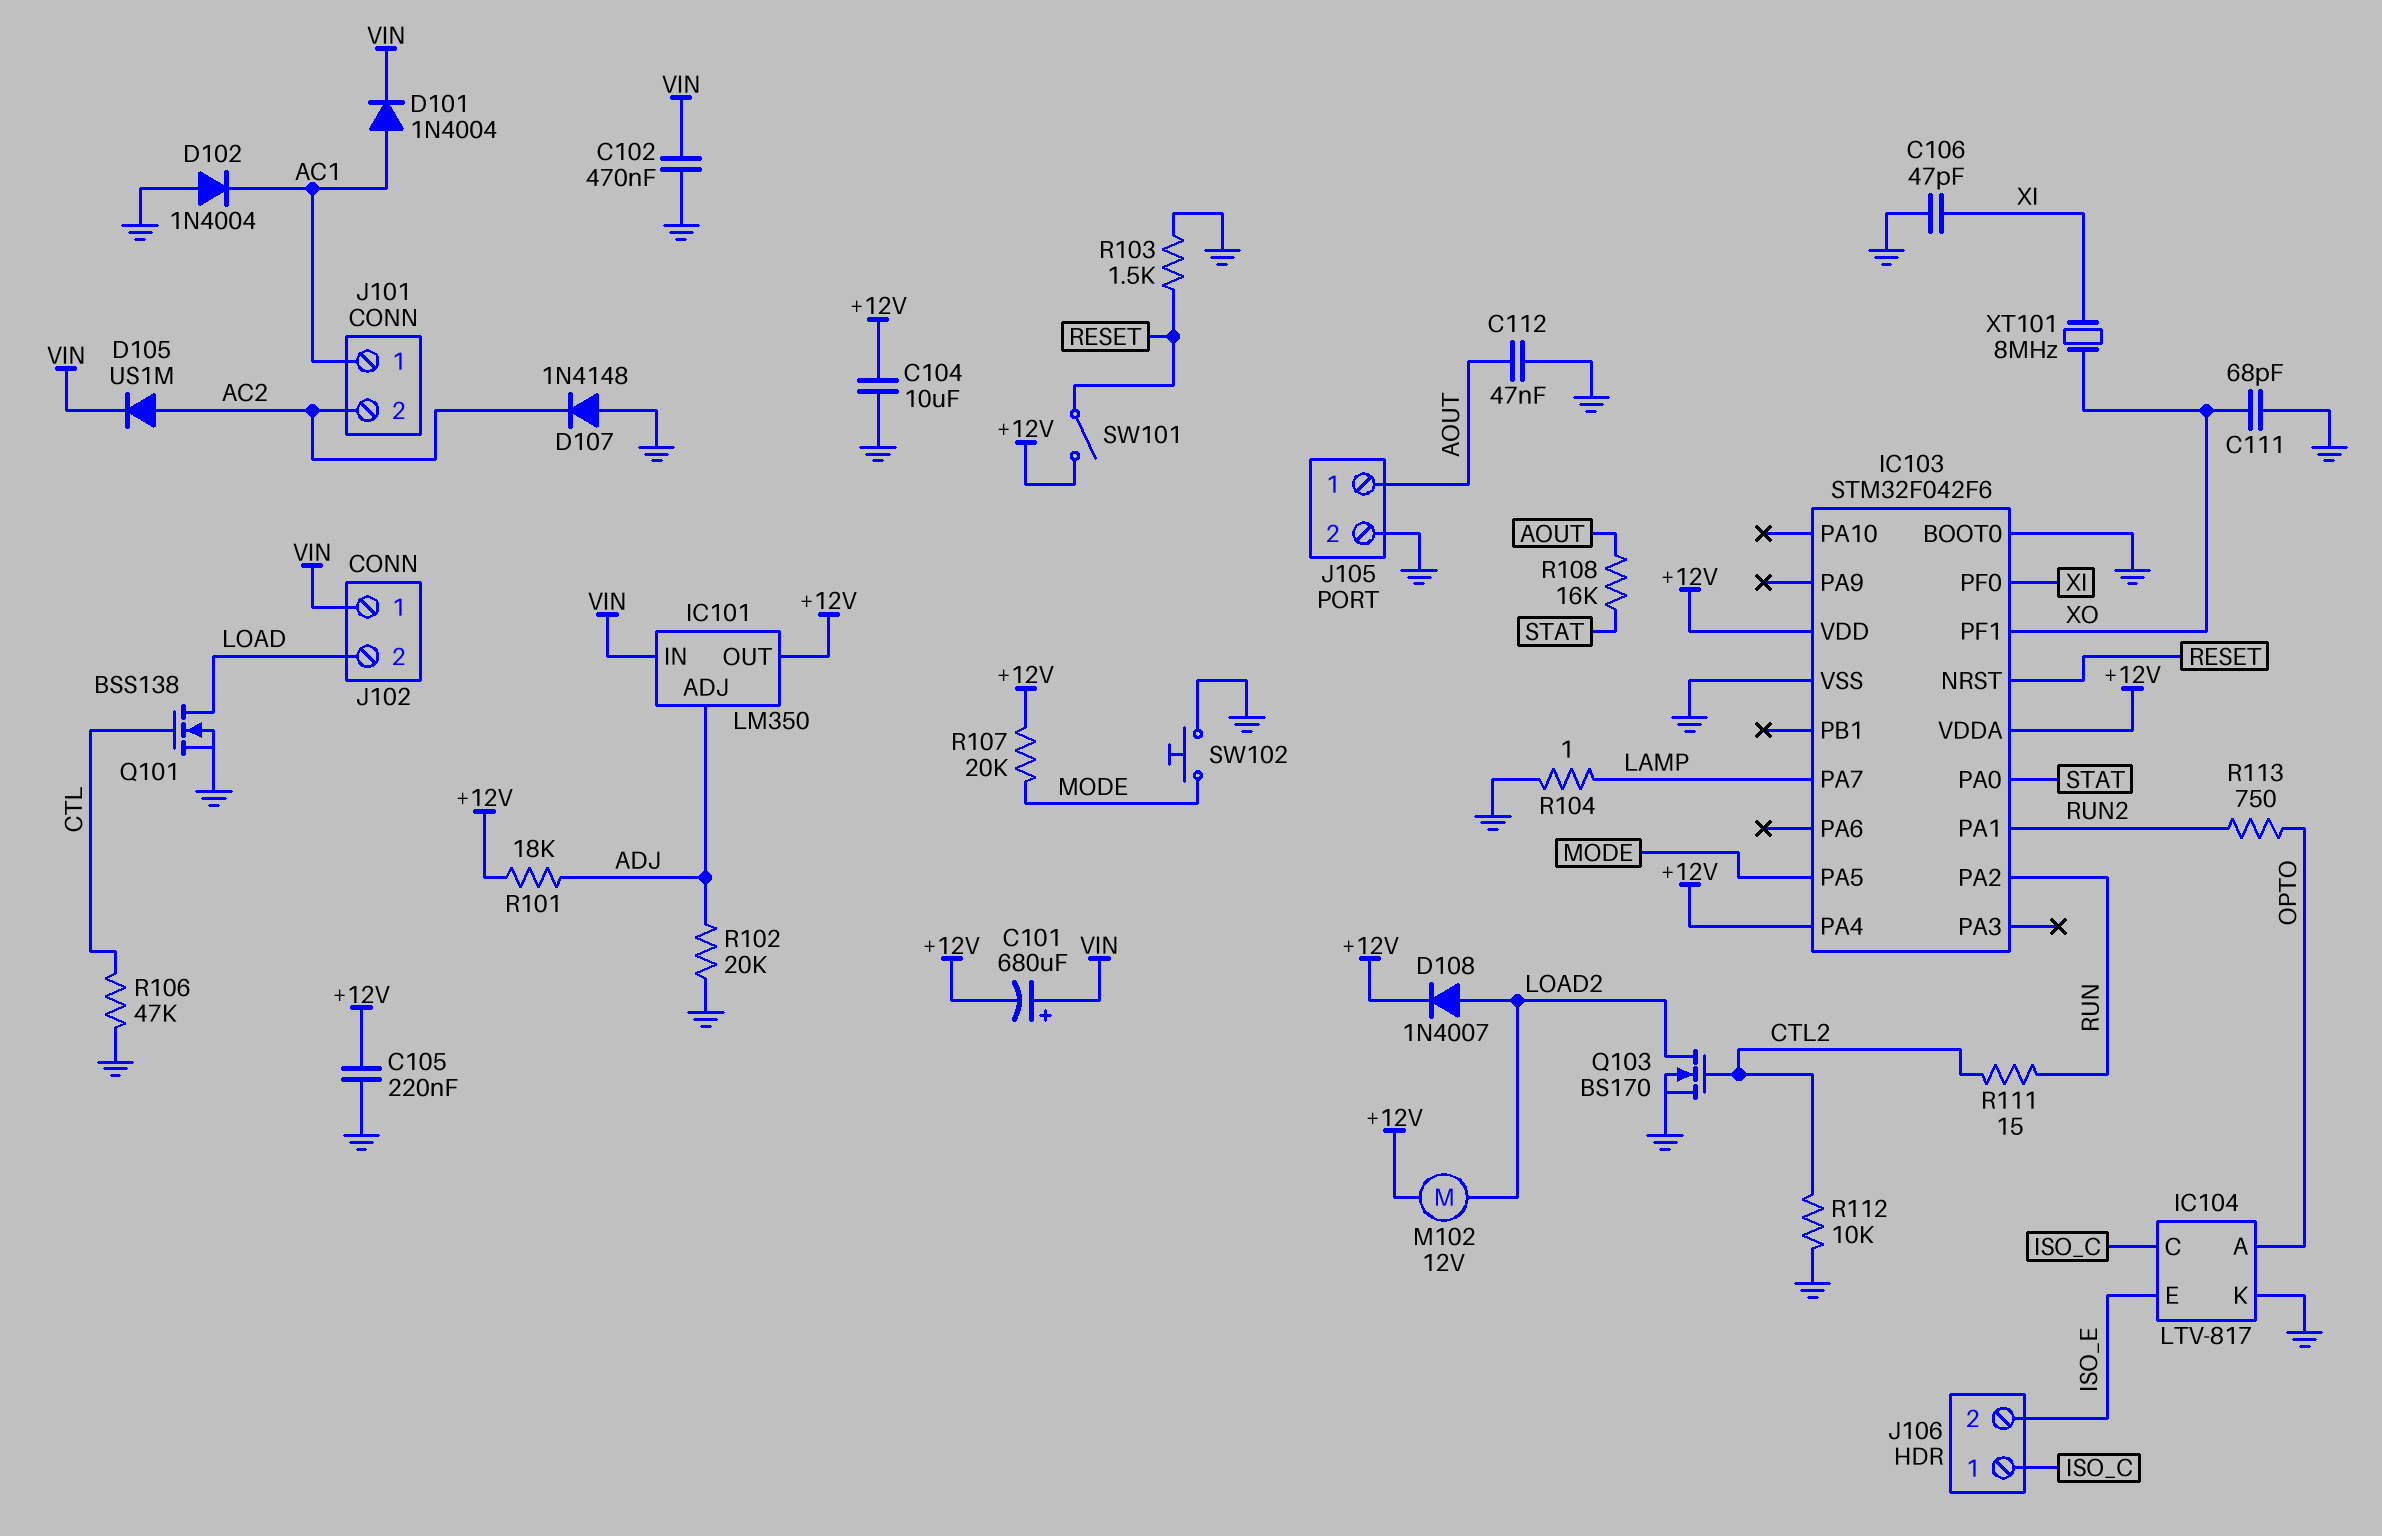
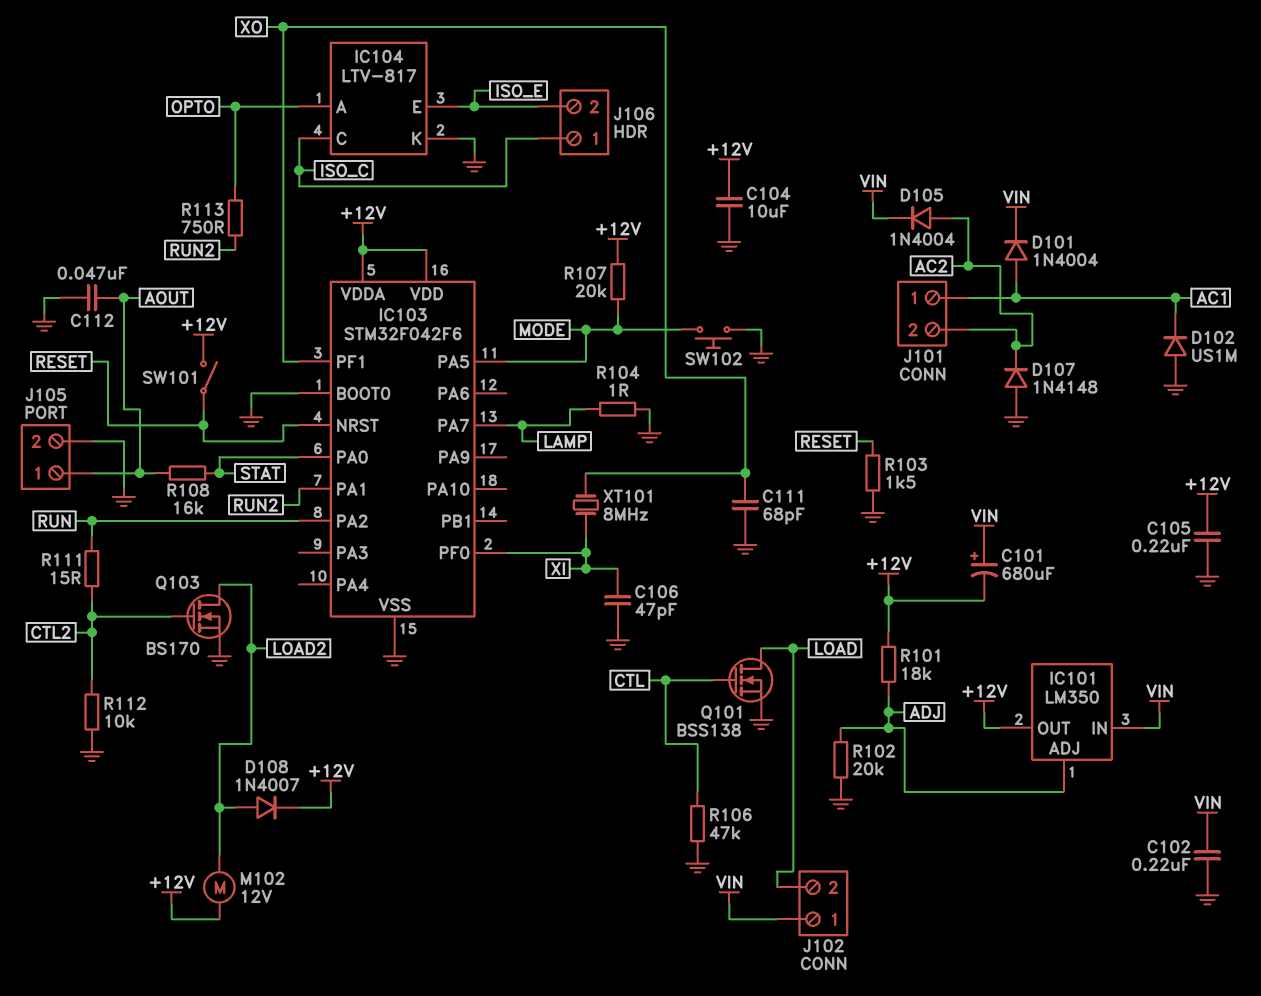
C102: 470nF (GND, VIN) -> 220nF (GND, VIN)
D102: diode 1N4004 (A GND, K AC1) -> diode US1M (A GND, K AC1)
D105: diode US1M (A AC2, K VIN) -> diode 1N4004 (A AC2, K VIN)
IC103 pin PA4: +12V -> none

